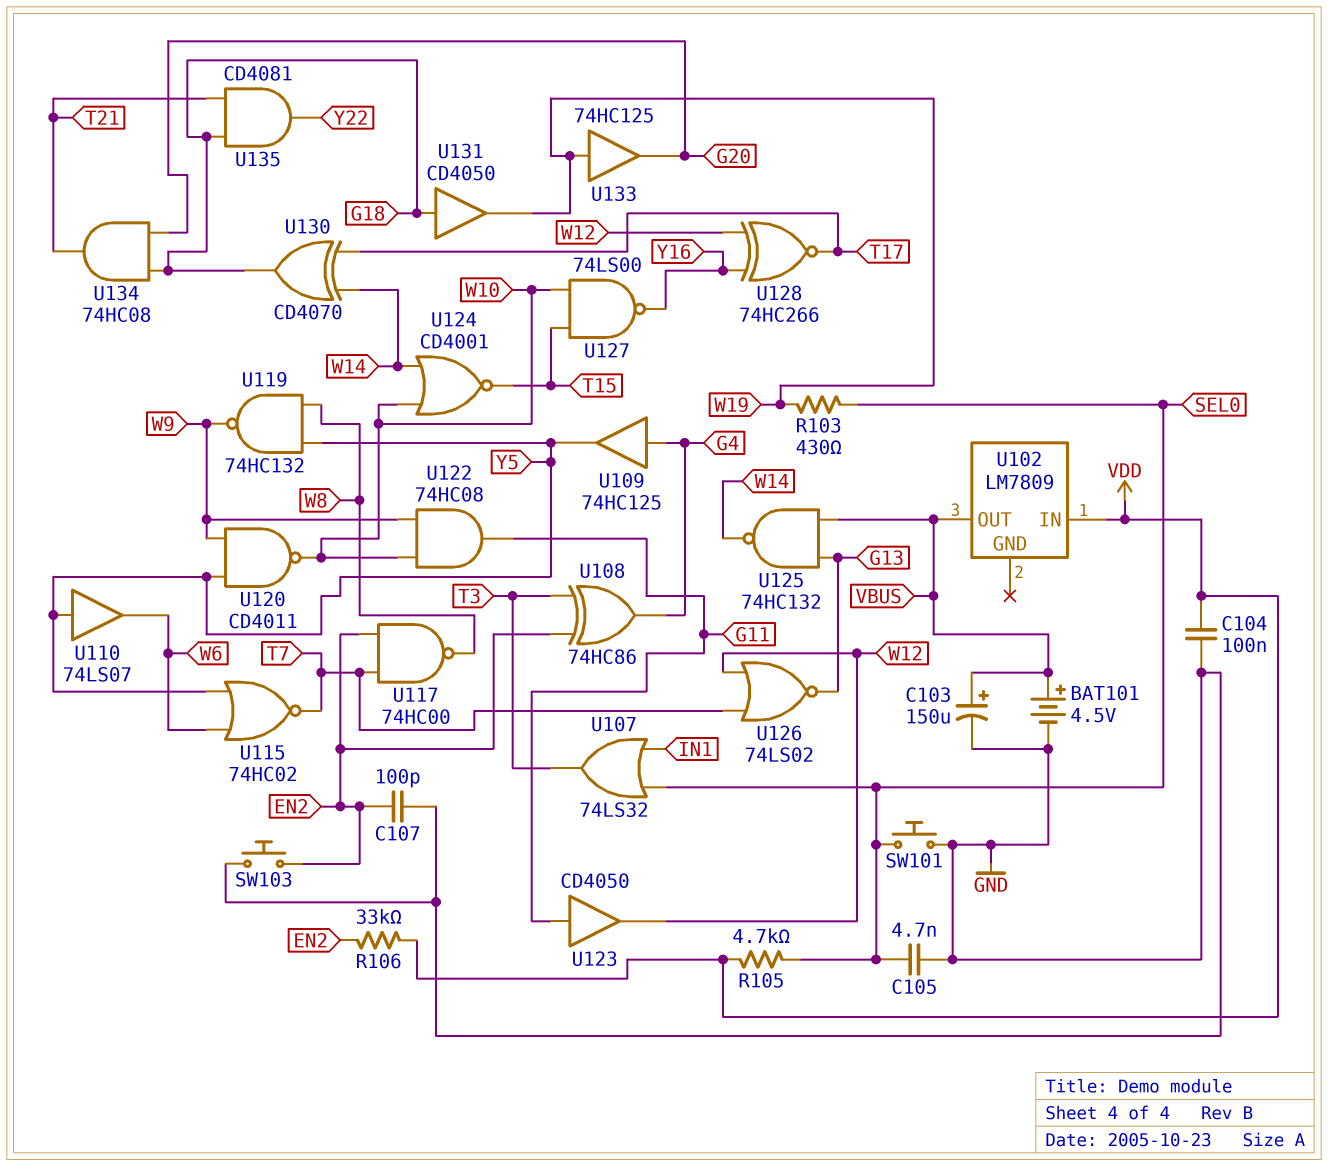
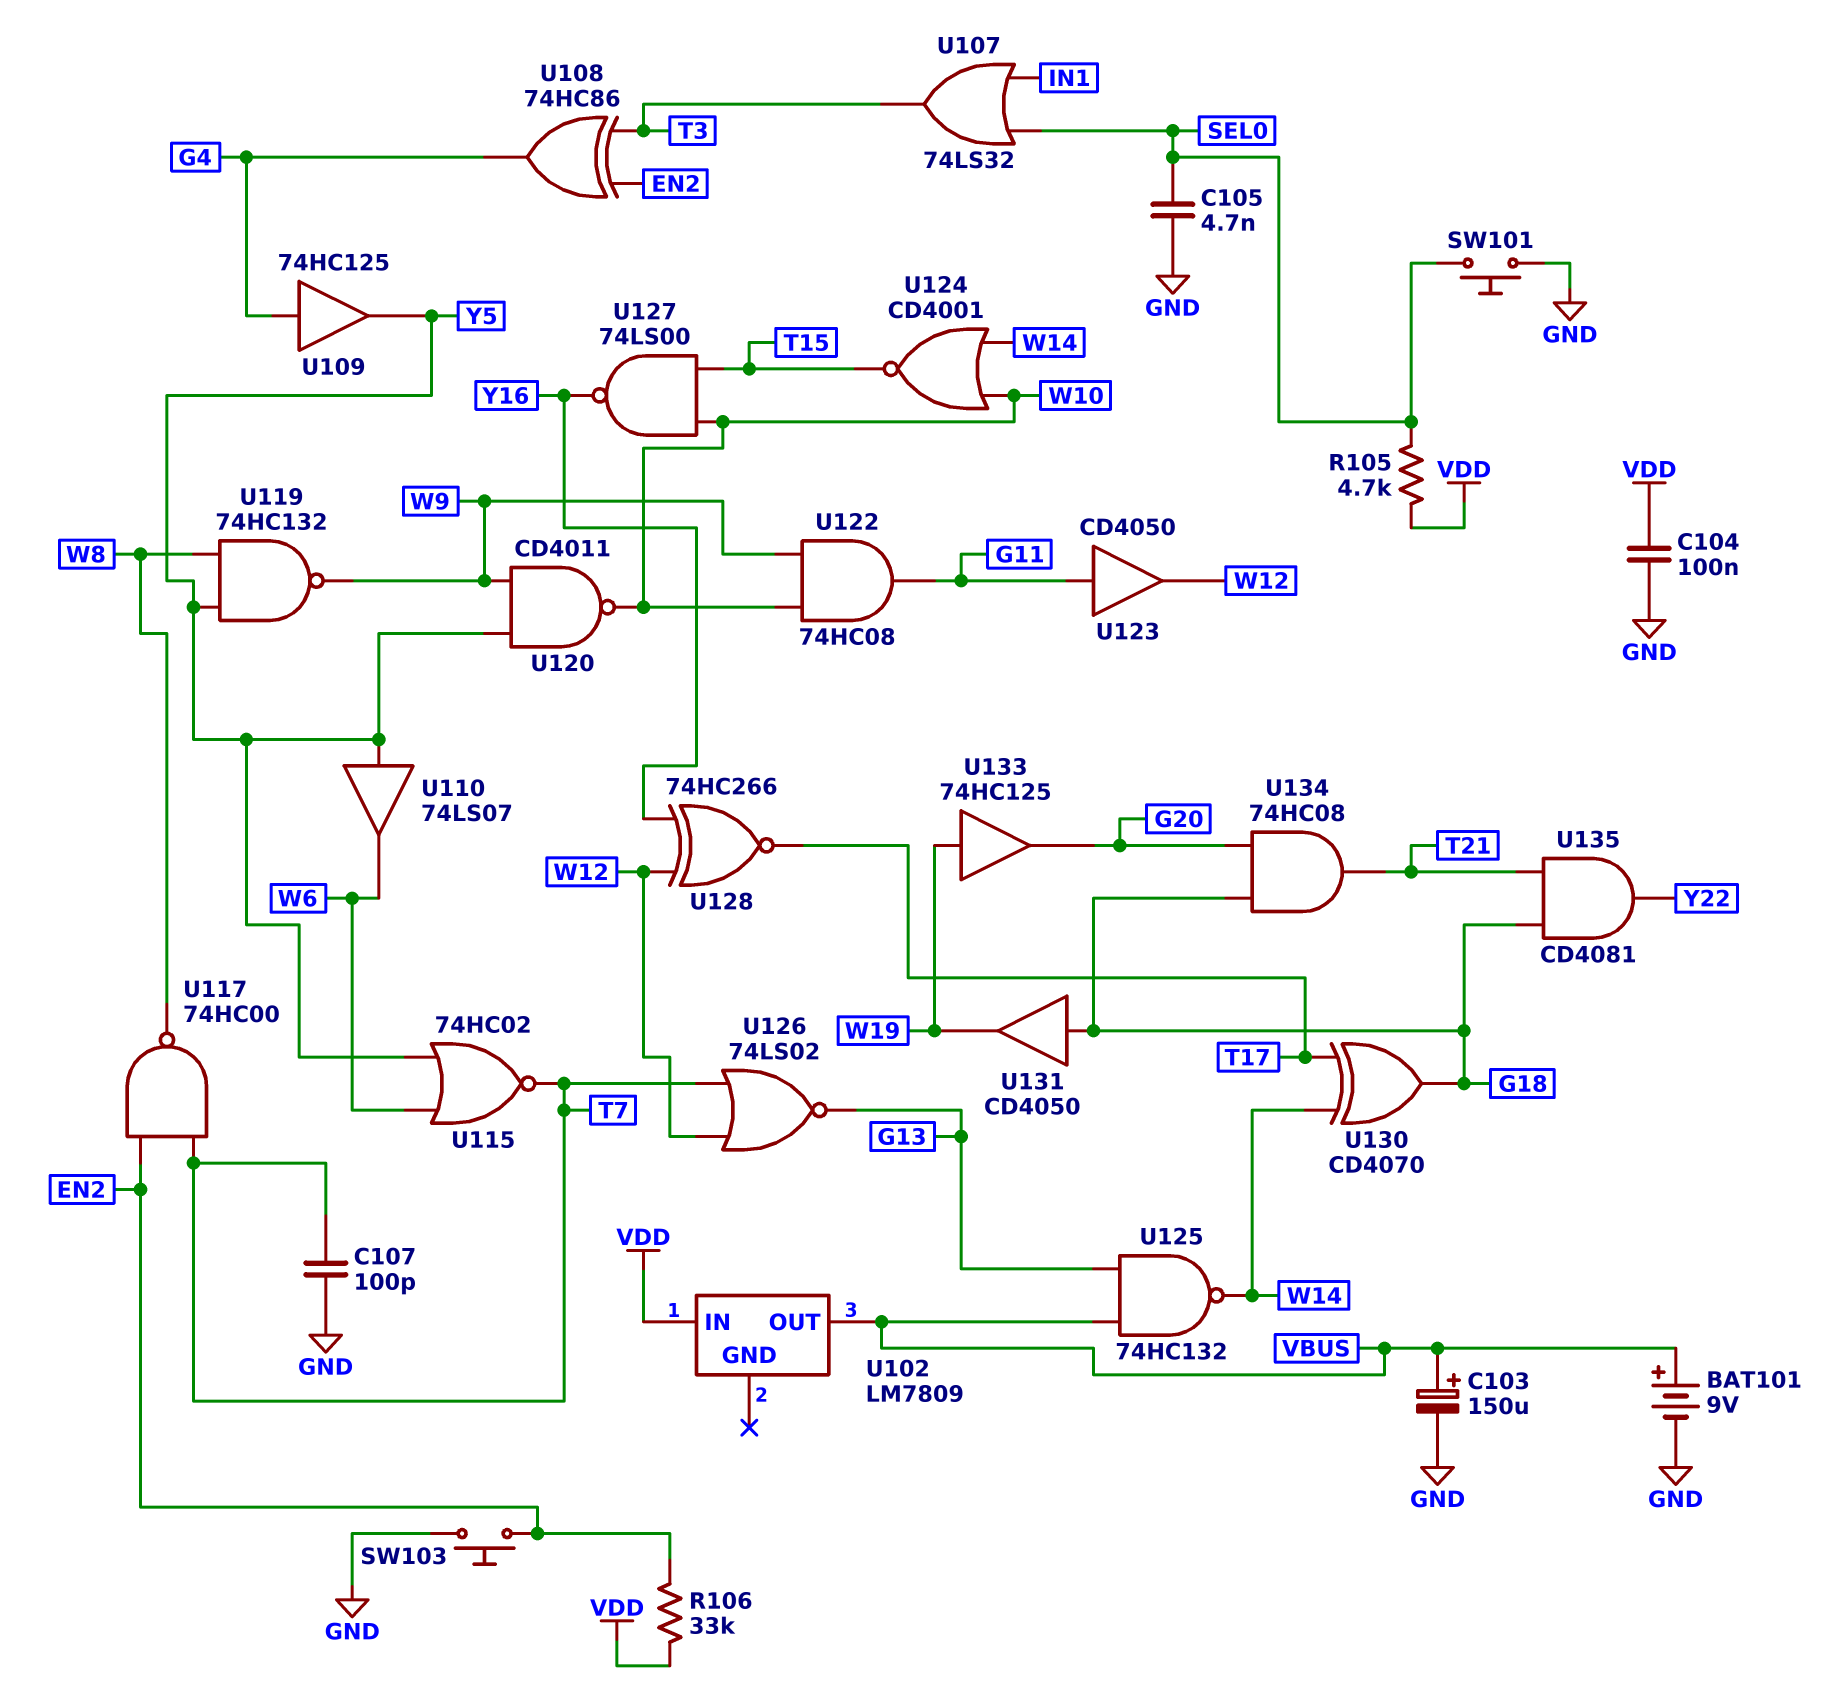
BAT101: 4.5V (plus VBUS, minus GND) -> 9V (plus VBUS, minus GND)
C107: 100pF (EN2, GND) -> 100pF (GND, T7)
R103: 430 (SEL0, W19) -> none

